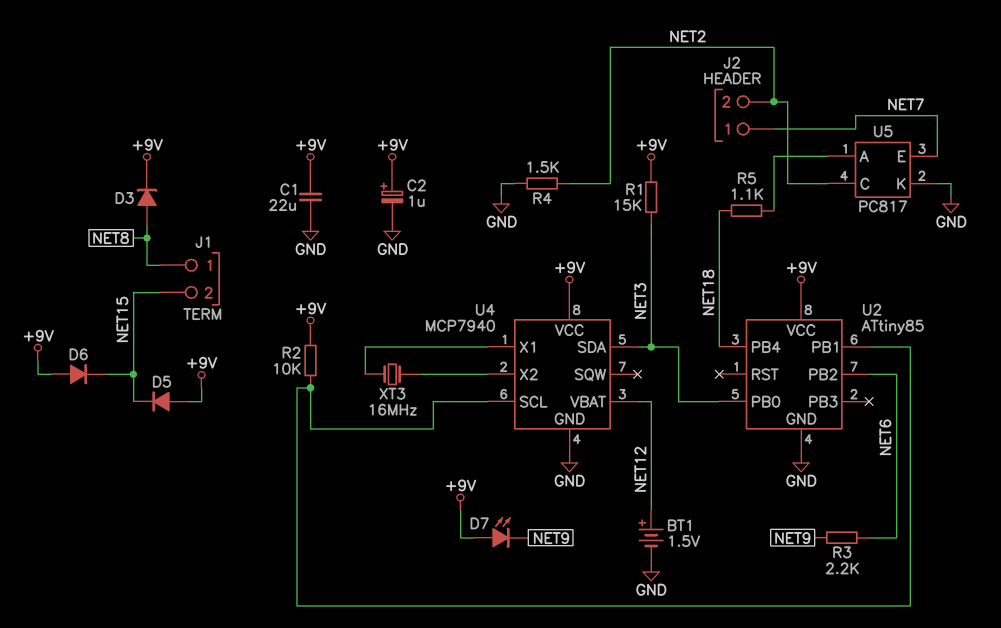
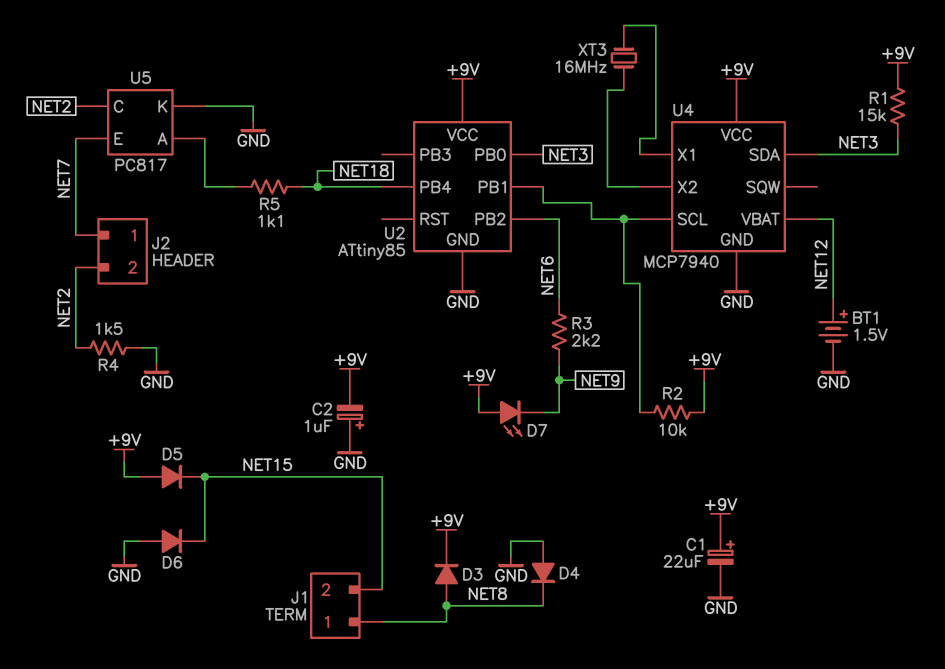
C1: 22uF (+9V, GND) -> 22uF (plus +9V, minus GND)
C2: 1uF (plus +9V, minus GND) -> 1uF (plus GND, minus +9V)
D4: none -> diode (A GND, K NET8)
D6: diode (A +9V, K NET15) -> diode (A GND, K NET15)

